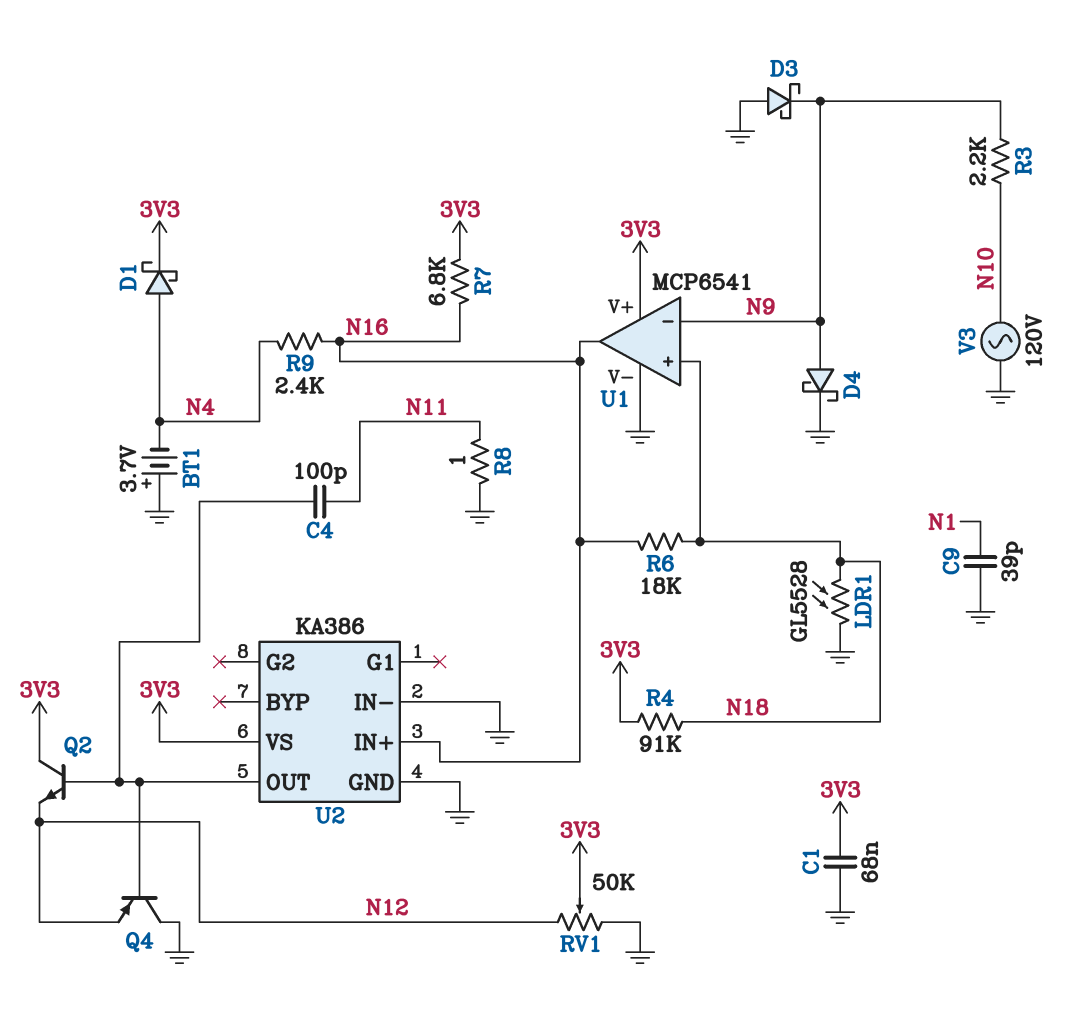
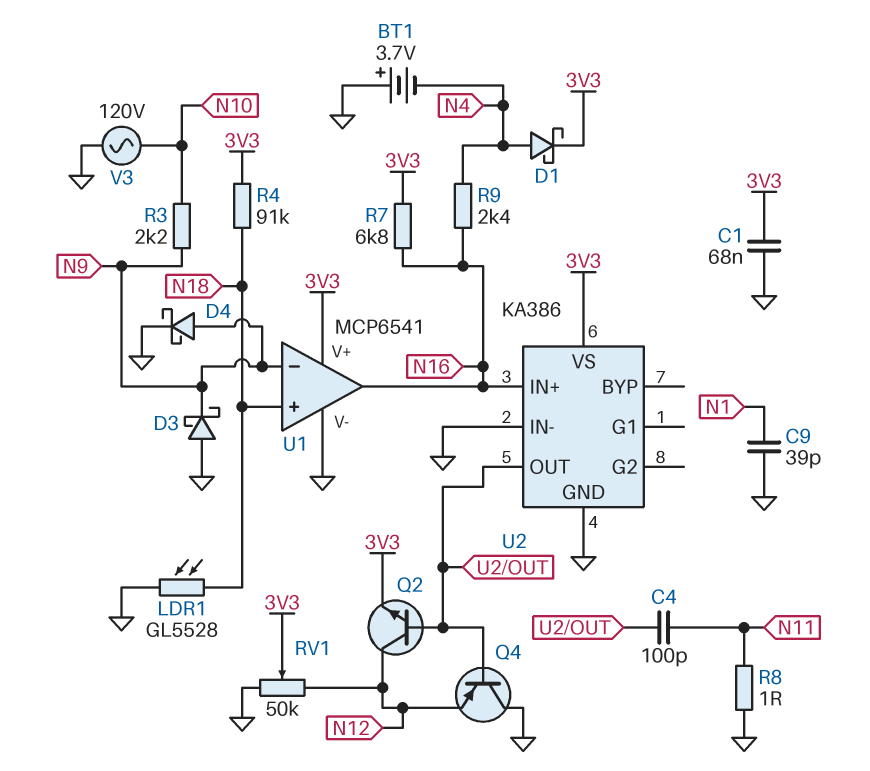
Q2: NPN (B U2/OUT, C 3V3, E N12) -> NPN (B U2/OUT, C N12, E 3V3)
R6: 18k (N16, N18) -> none

